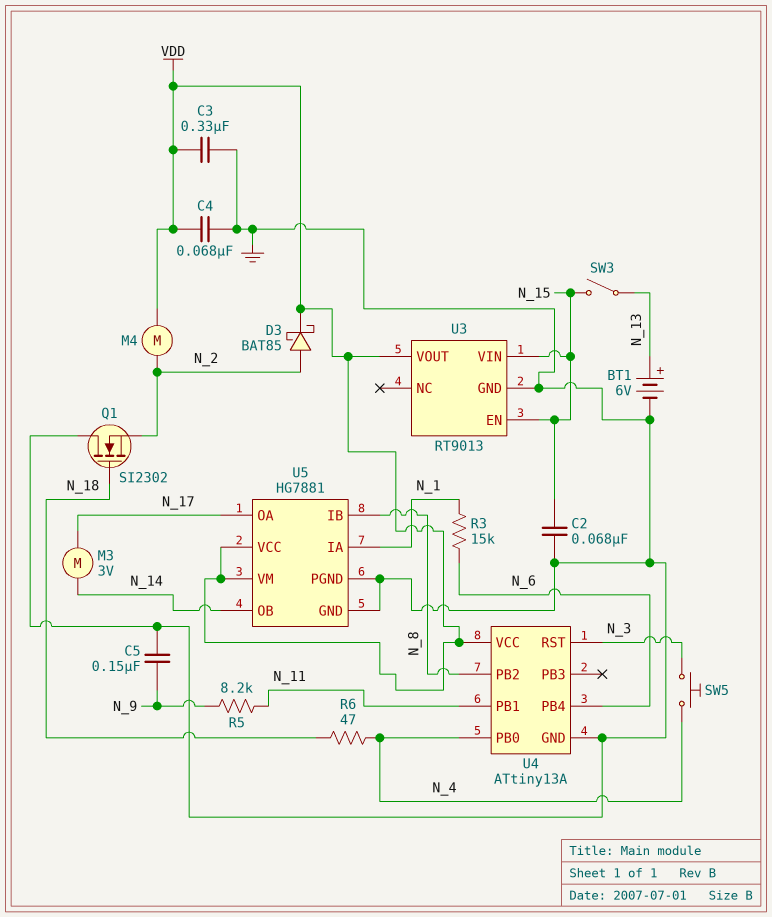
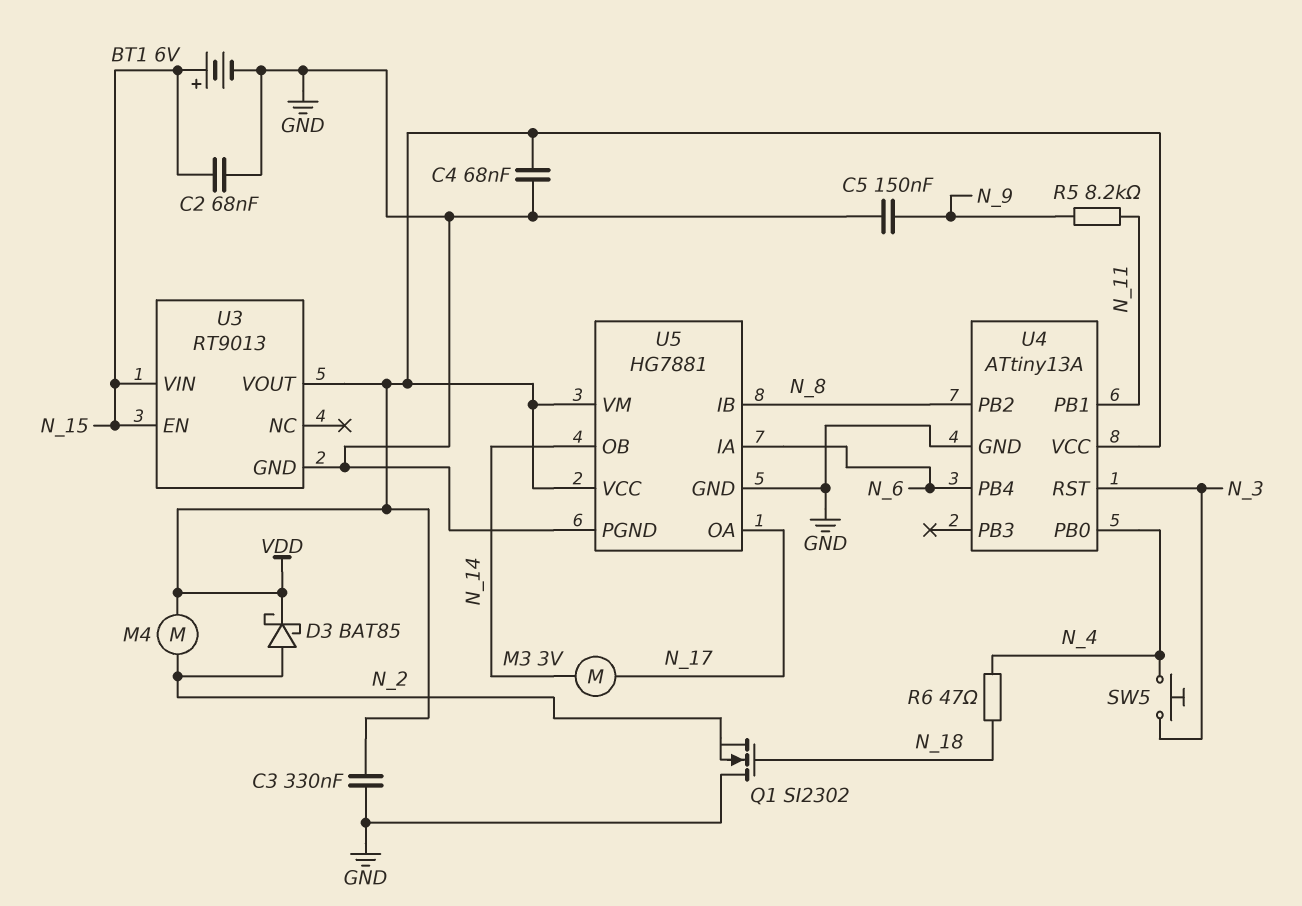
BT1: 6V (plus N_13, minus GND) -> 6V (plus N_15, minus GND)
R3: 15k (N_1, N_6) -> none
SW3: switch (N_13, N_15) -> none
U5 pin IA: N_1 -> N_6

